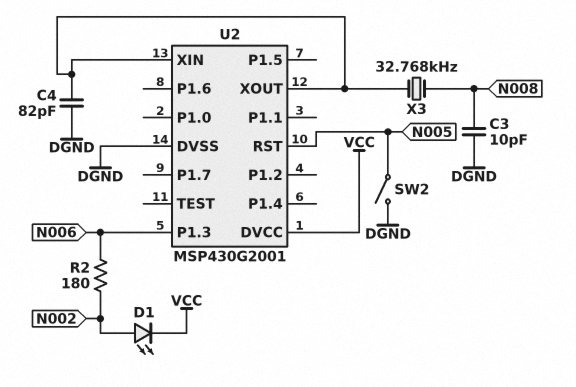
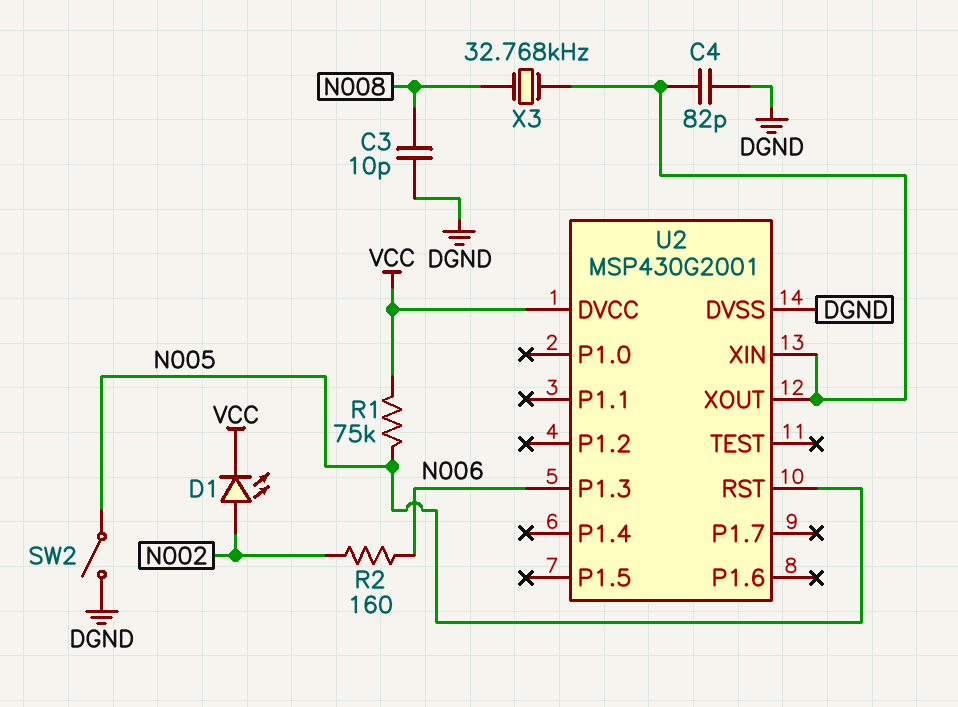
R1: none -> 75k (N005, VCC)
R2: 180 (N002, N006) -> 160 (N002, N006)

